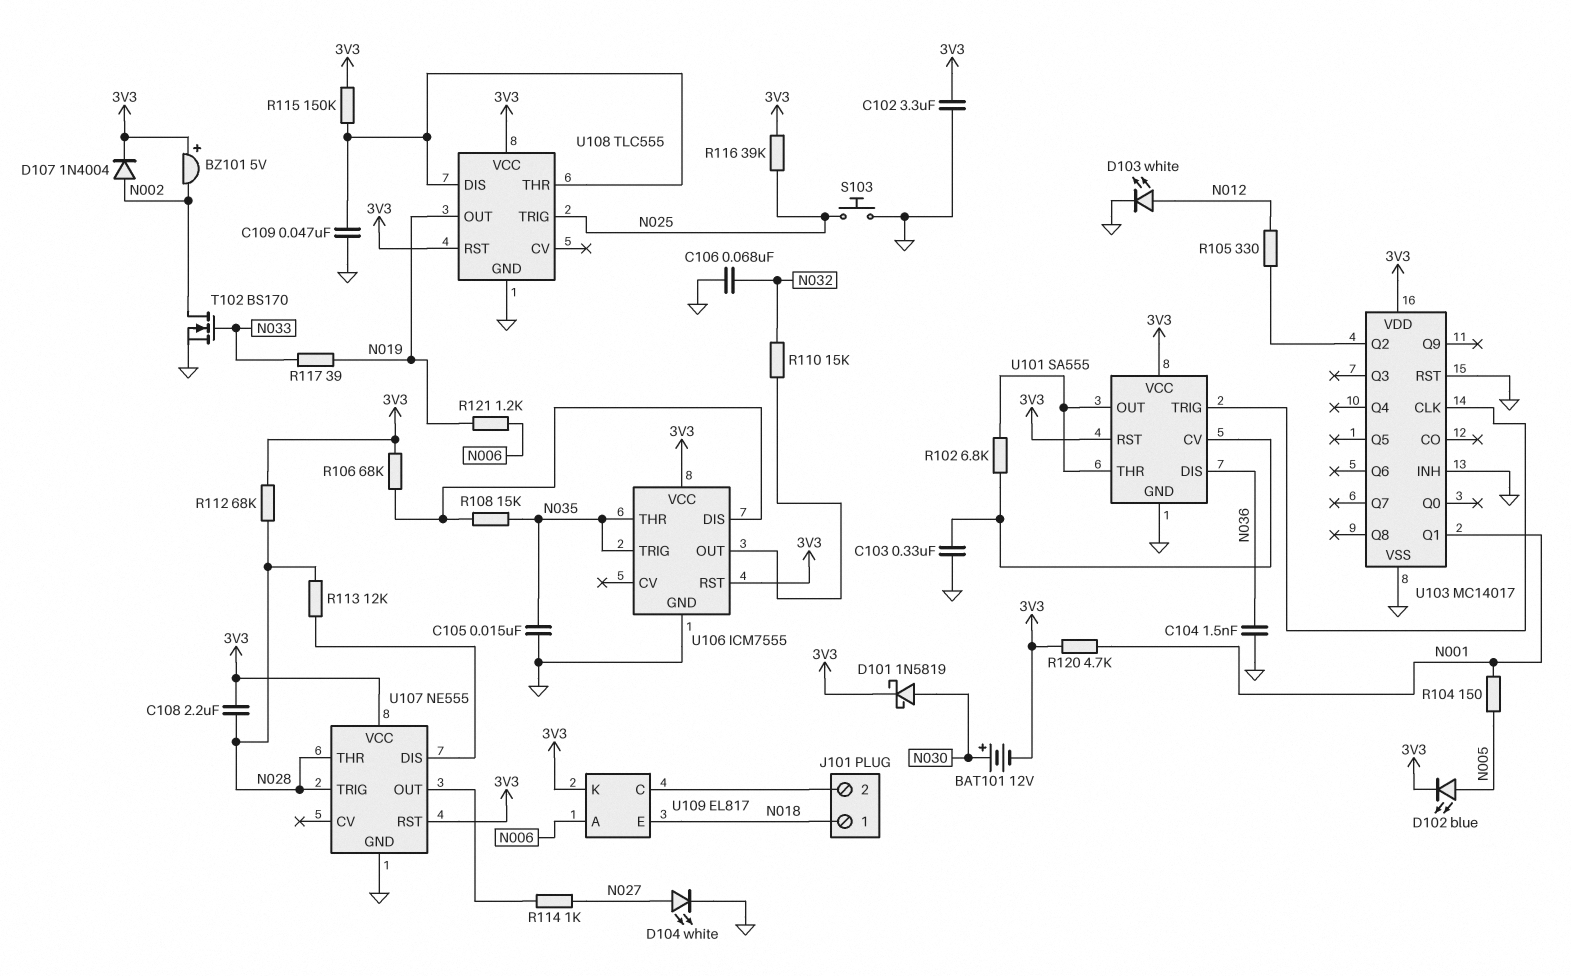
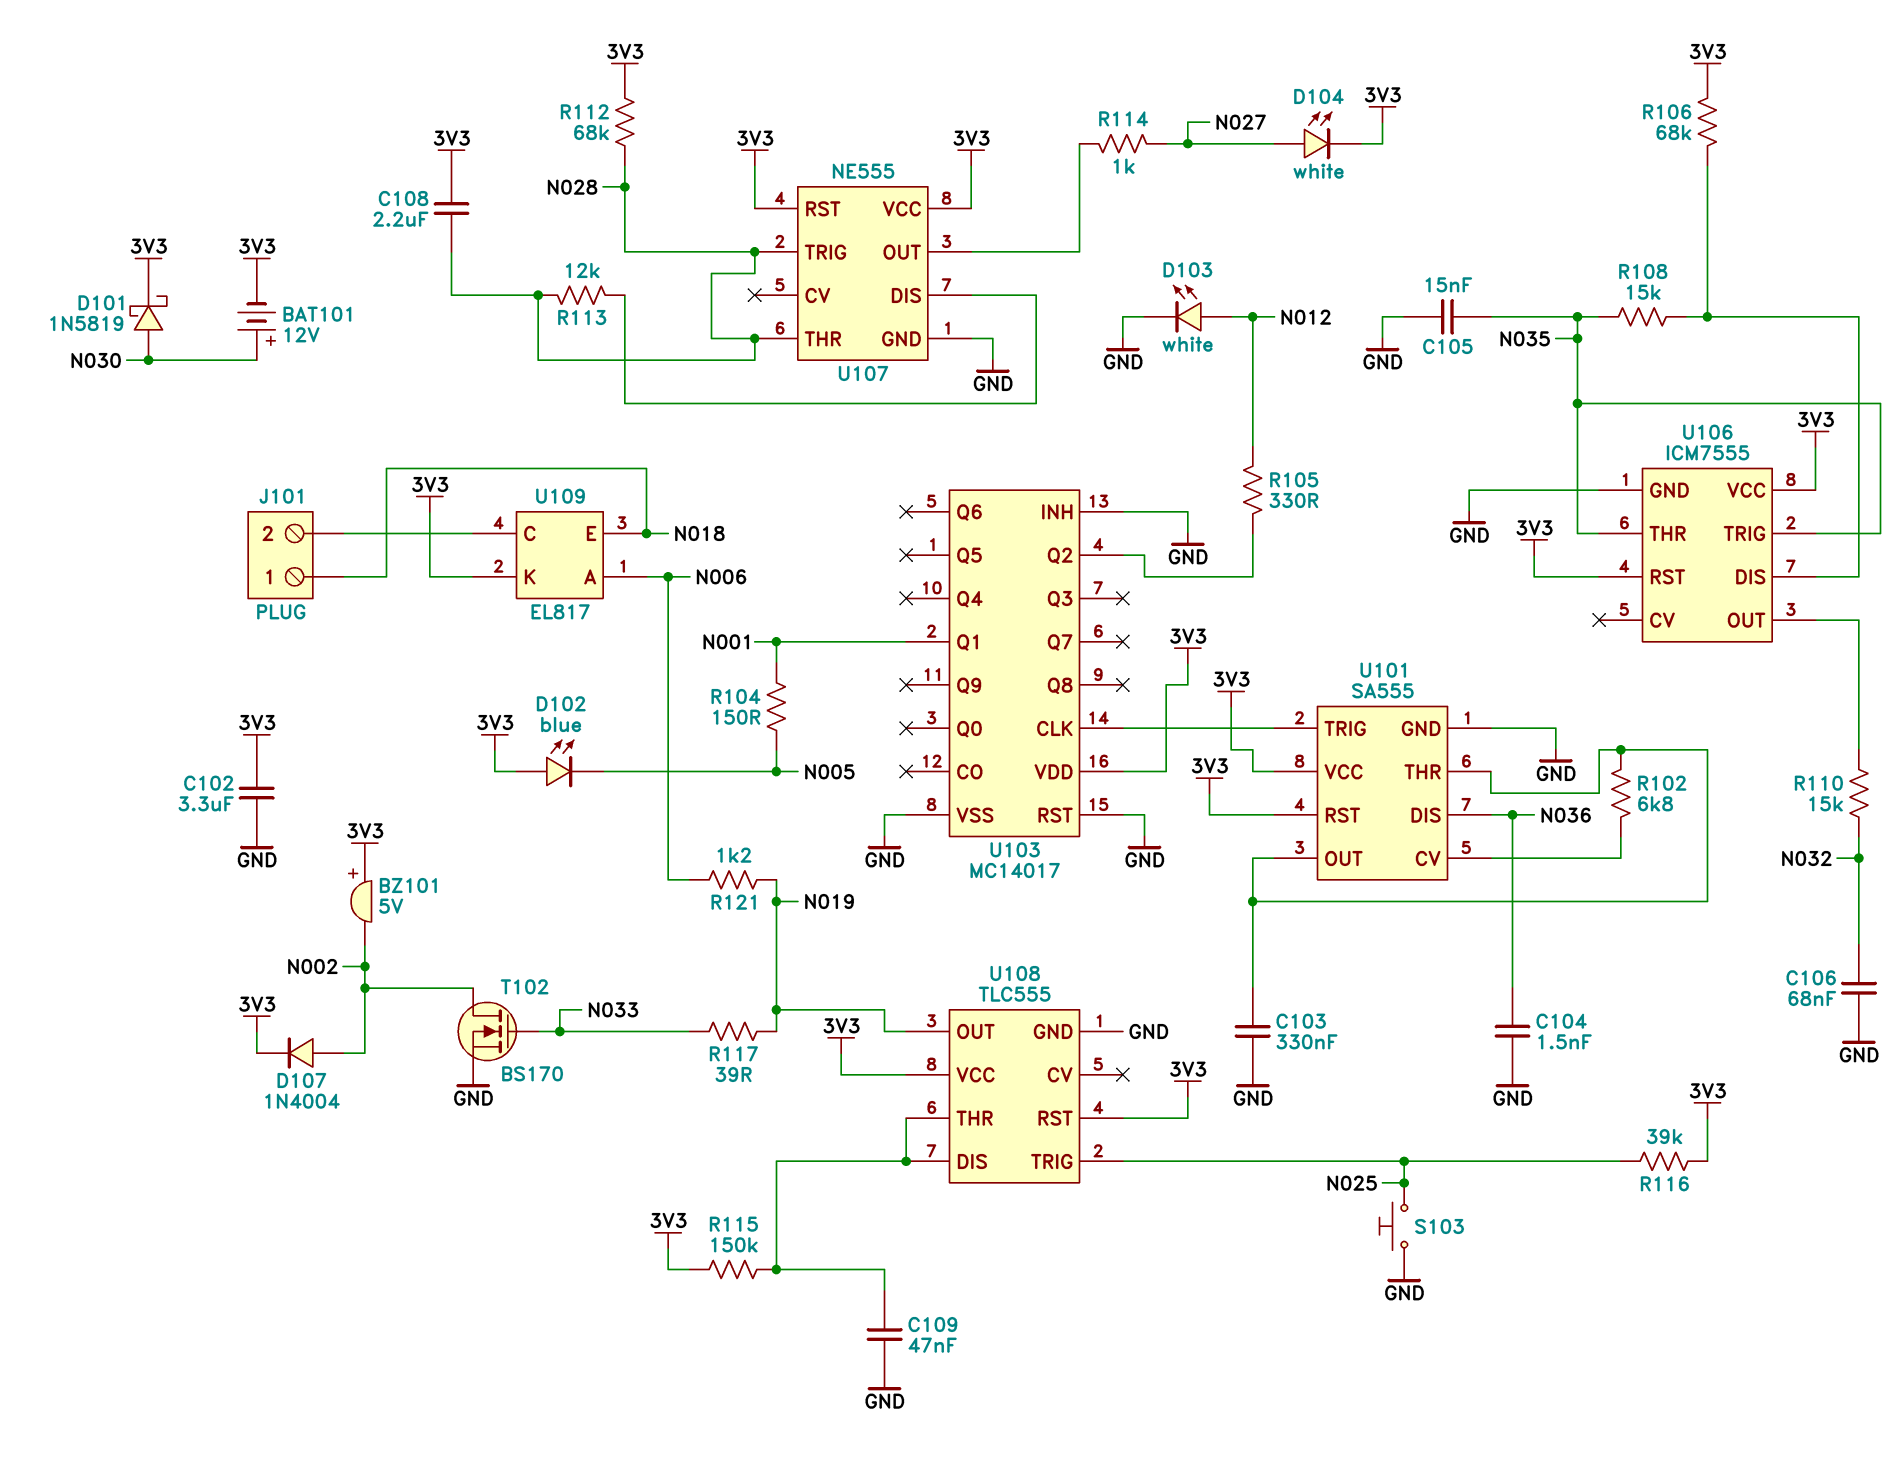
C103: 330nF (GND, U101/CV) -> 330nF (GND, U101/OUT)
D102: LED blue (A N005, K 3V3) -> LED blue (A 3V3, K N005)
D104: LED white (A N027, K GND) -> LED white (A N027, K 3V3)
R120: 4.7k (3V3, N001) -> none

